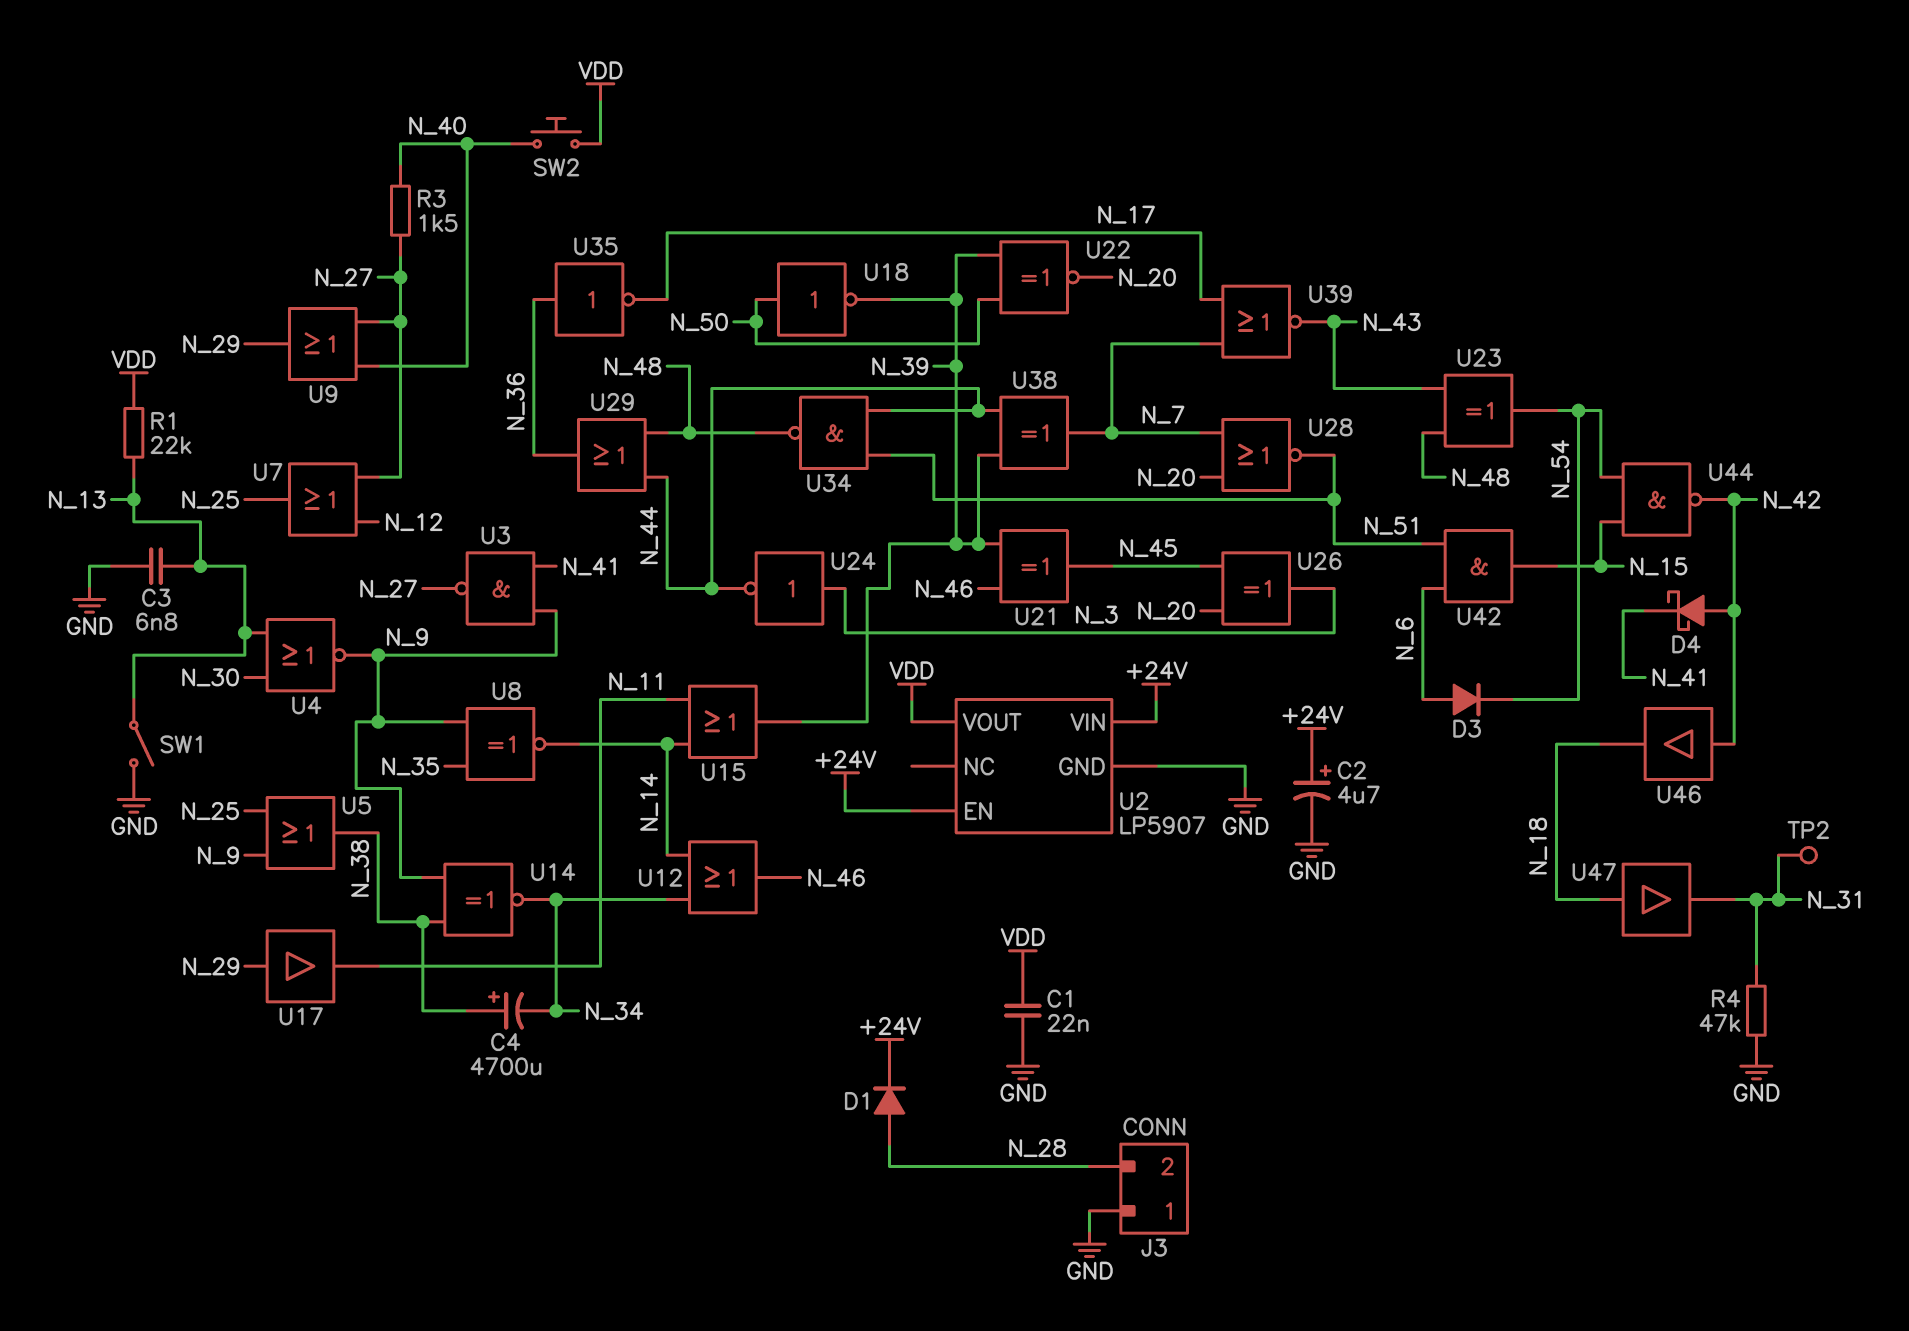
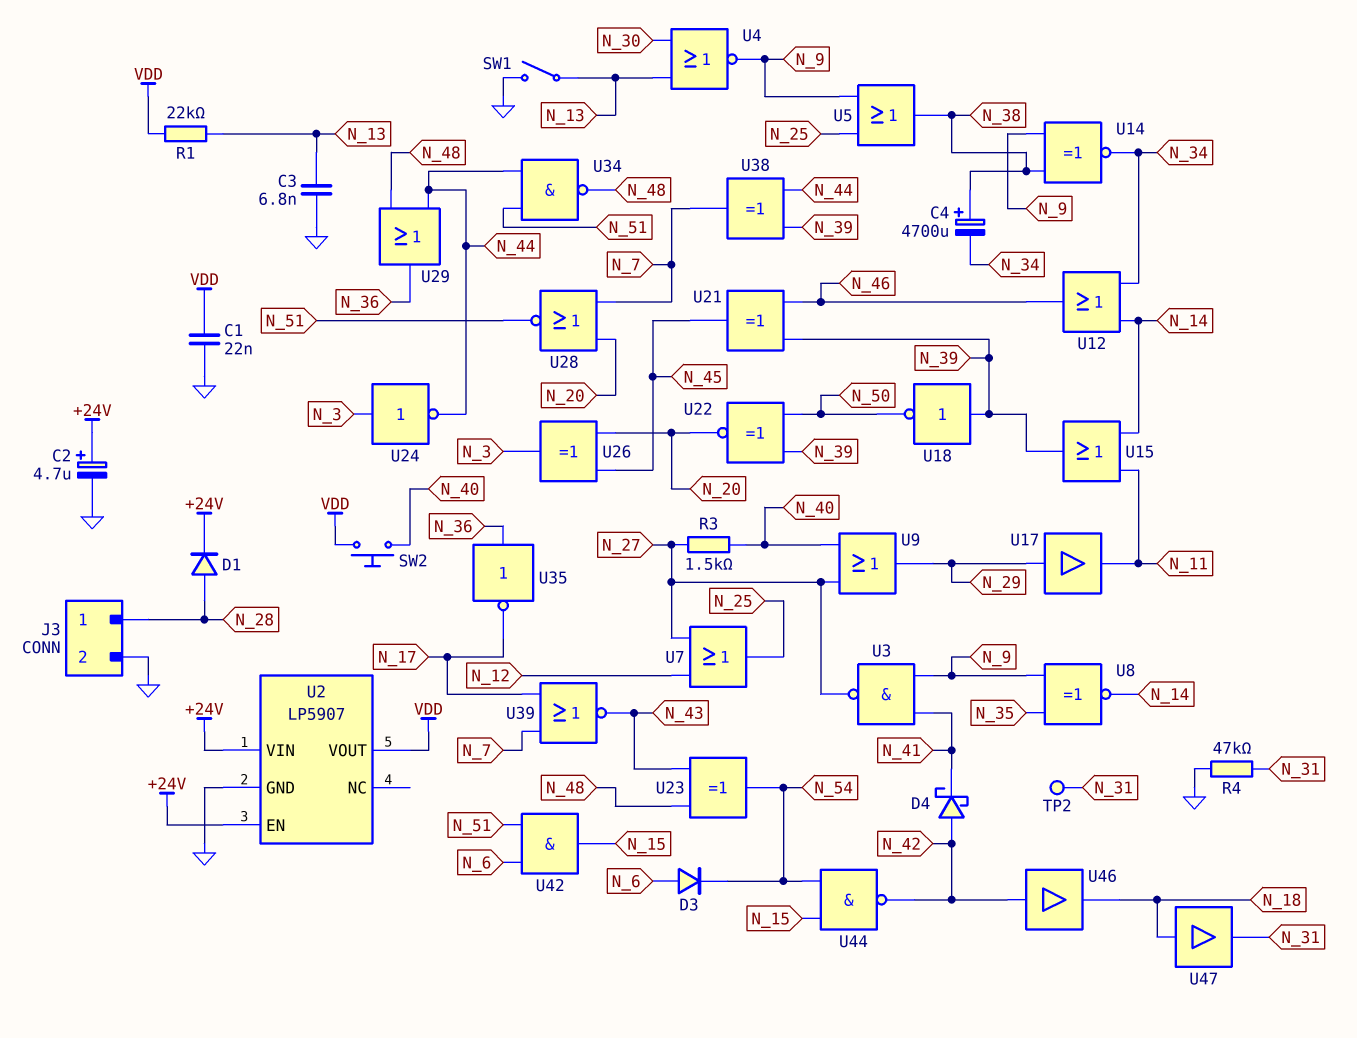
J3 pin 1: GND -> N_28
J3 pin 2: N_28 -> GND
U18: NOT (in N_50, out N_39) -> NOT (in N_39, out N_50)

